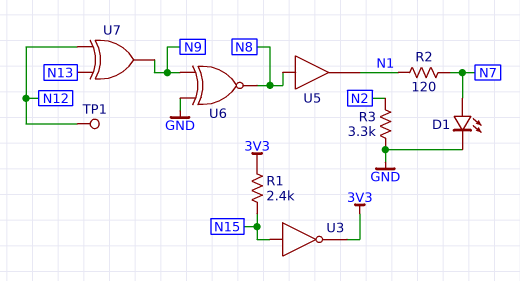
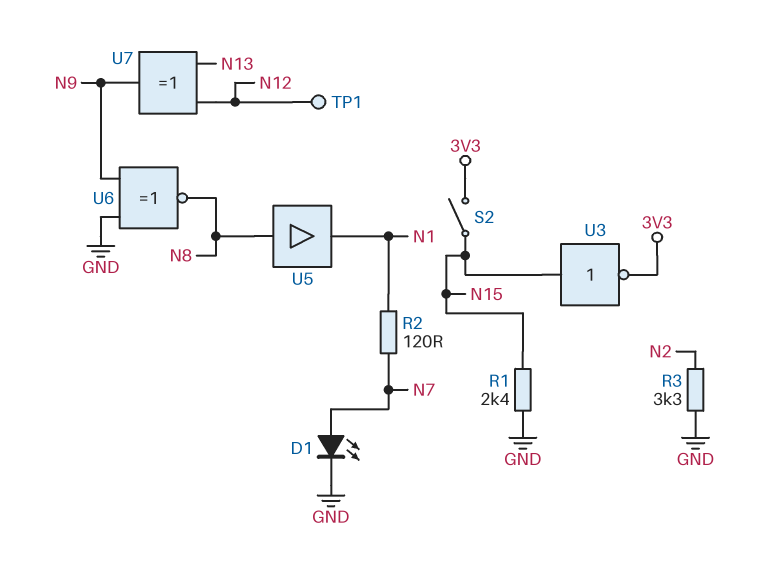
R1: 2.4k (3V3, N15) -> 2.4k (GND, N15)
S2: none -> switch (3V3, N15)

